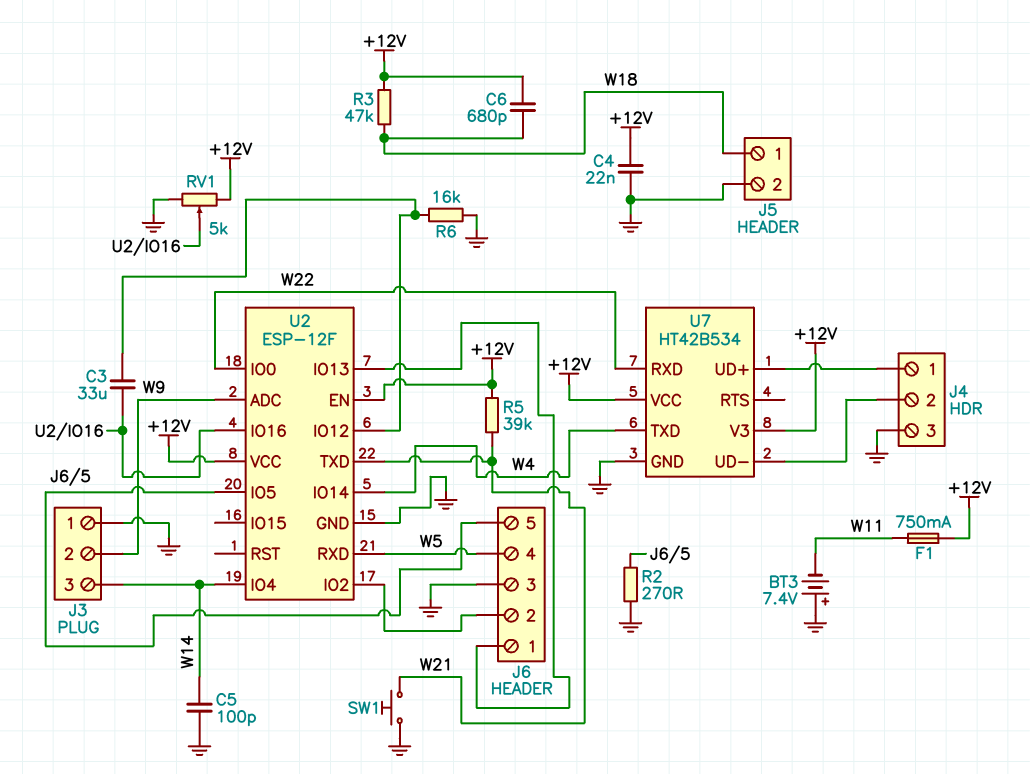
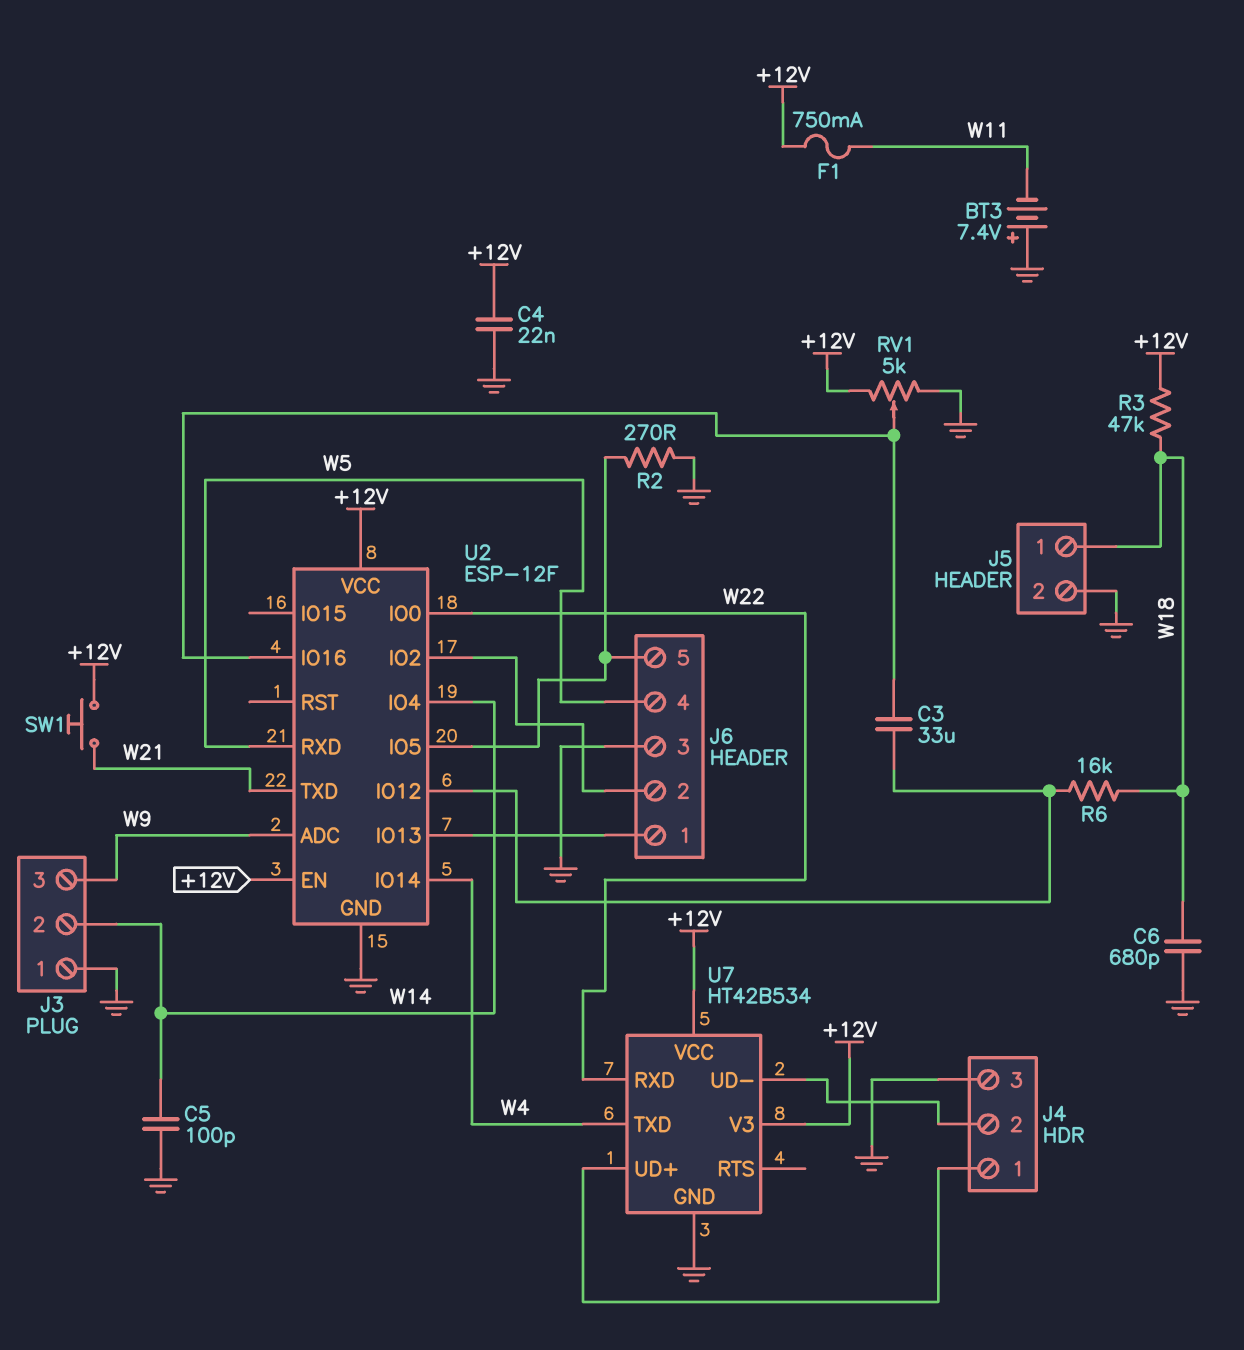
C6: 680pF (+12V, W18) -> 680pF (GND, W18)
J3 pin 2: W9 -> W14
J3 pin 3: W14 -> W9
R5: 39k (+12V, W21) -> none
R6: 16k (GND, U2/IO12) -> 16k (U2/IO12, W18)
SW1: button (GND, W21) -> button (+12V, W21)

